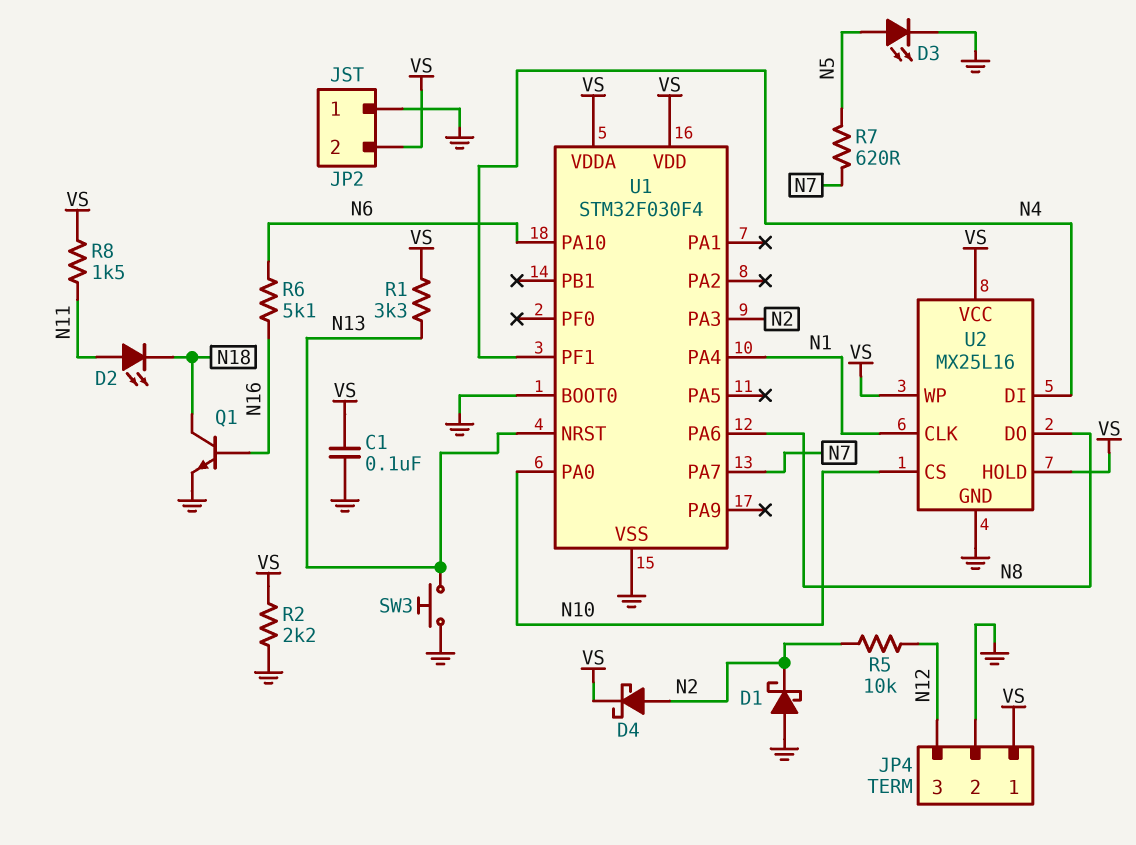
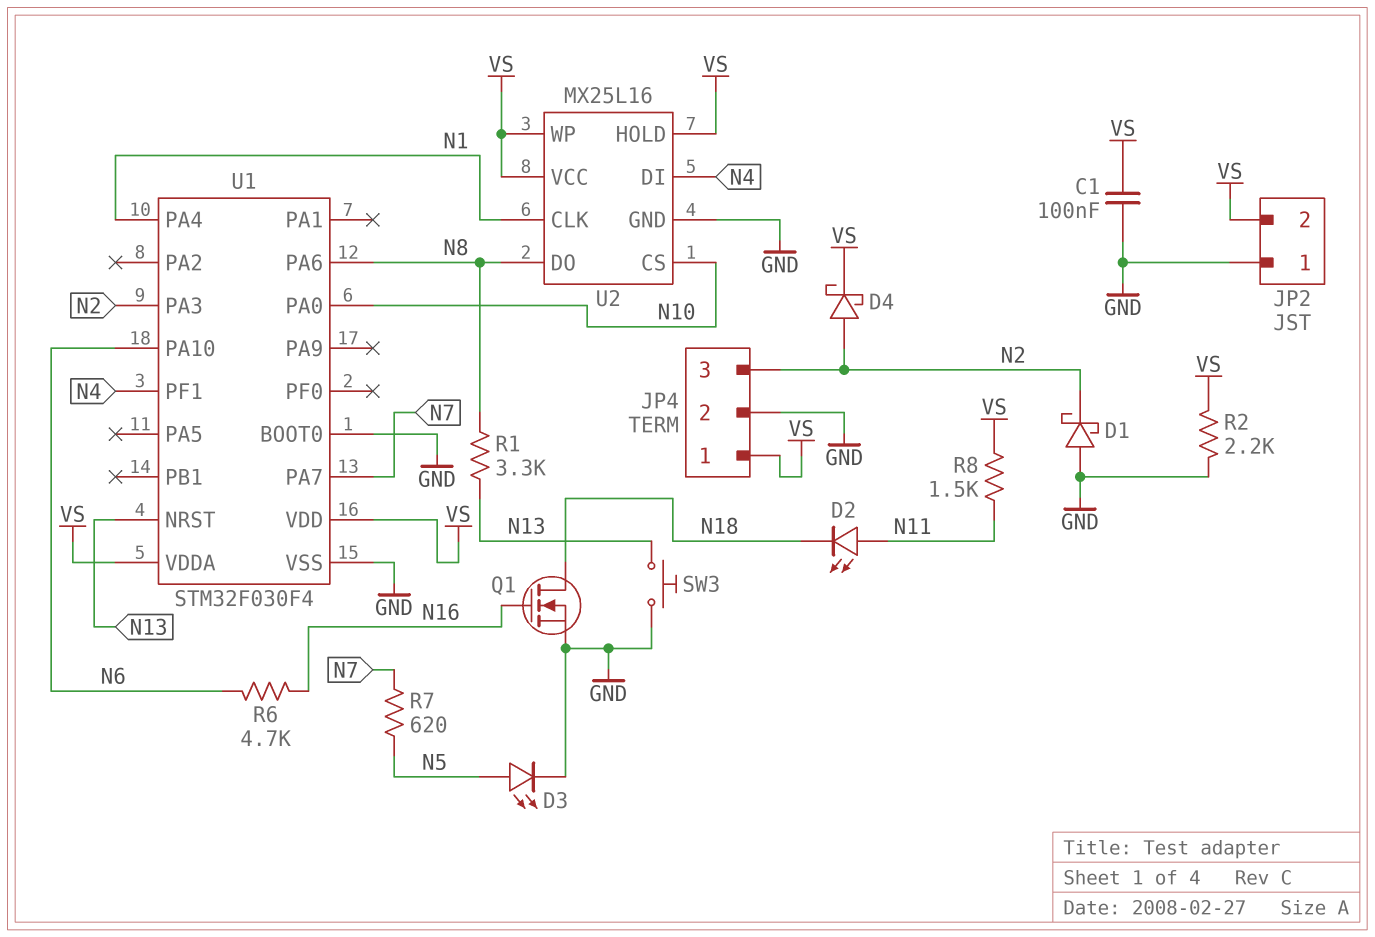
JP4 pin 3: N12 -> N2
Q1: NPN (B N16, C N18, E GND) -> NMOS (G N16, D N18, S GND)
R1: 3.3k (N13, VS) -> 3.3k (N8, N13)
R5: 10k (N2, N12) -> none
R6: 5.1k (N6, N16) -> 4.7k (N6, N16)

